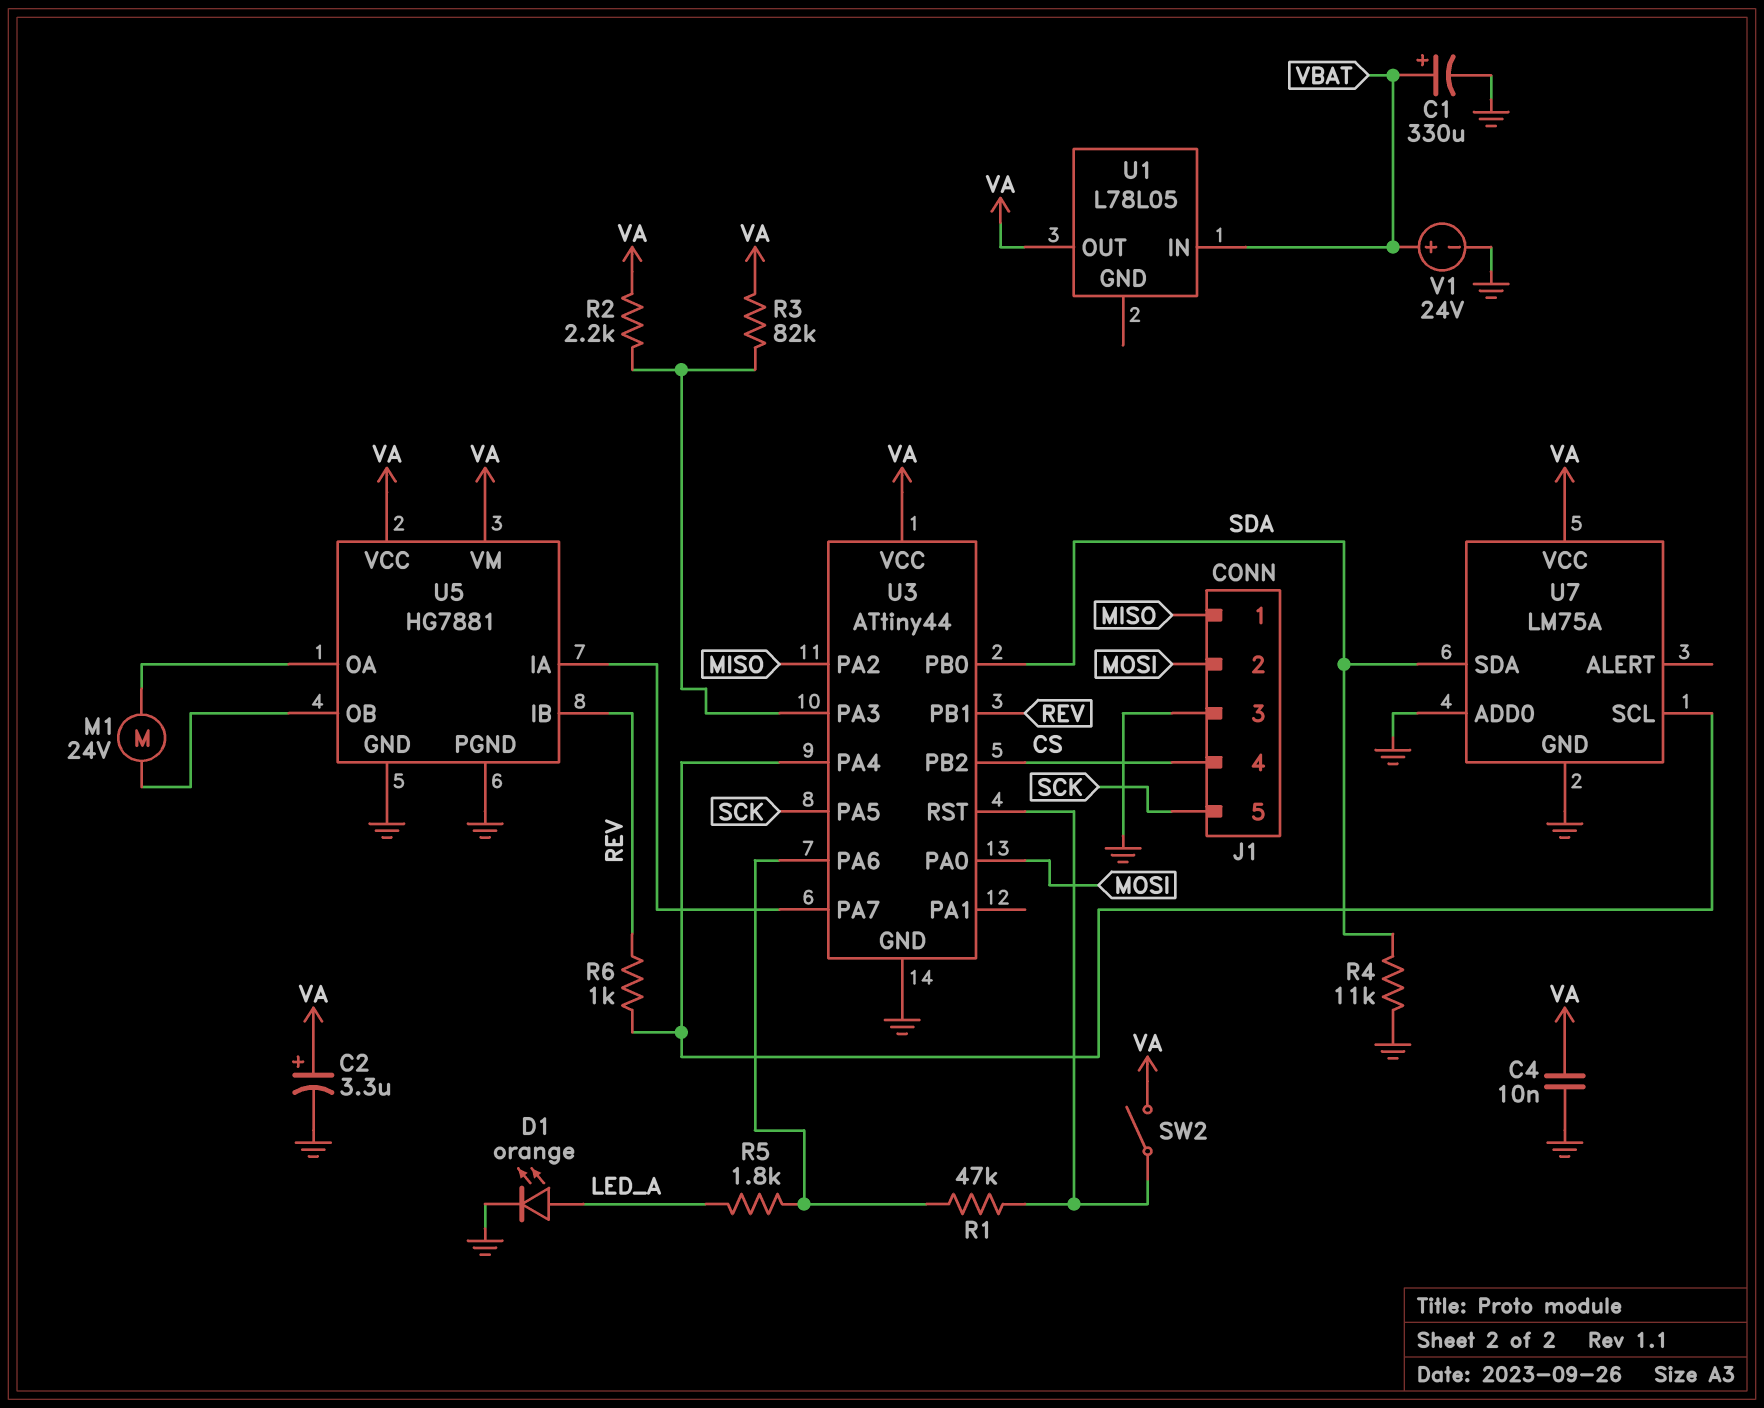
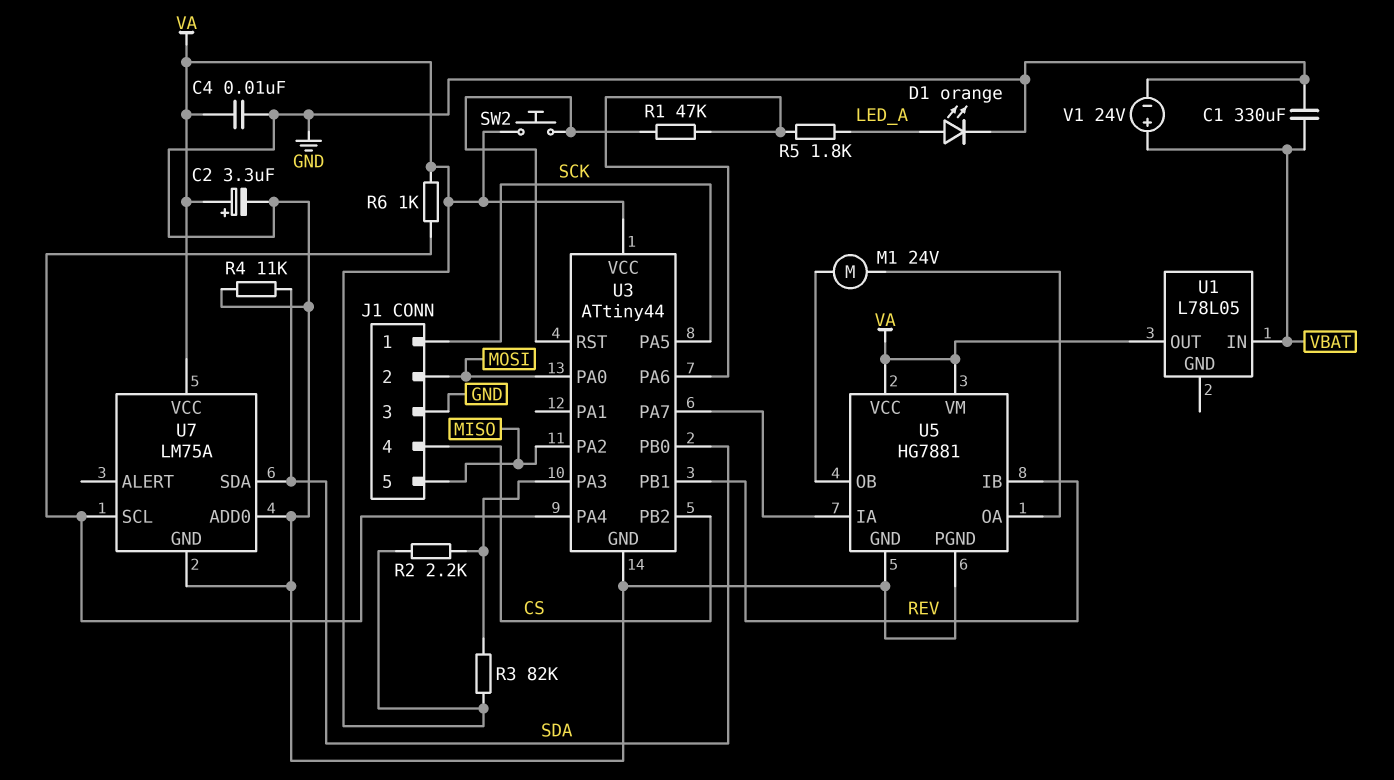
C1: 330uF (plus VBAT, minus GND) -> 330uF (GND, VBAT)
J1 pin 1: MISO -> SCK
J1 pin 5: SCK -> MISO
R6: 1k (REV, U3/PA4) -> 1k (U3/PA4, VA)
SW2: switch (U3/RST, VA) -> button (U3/RST, VA)

